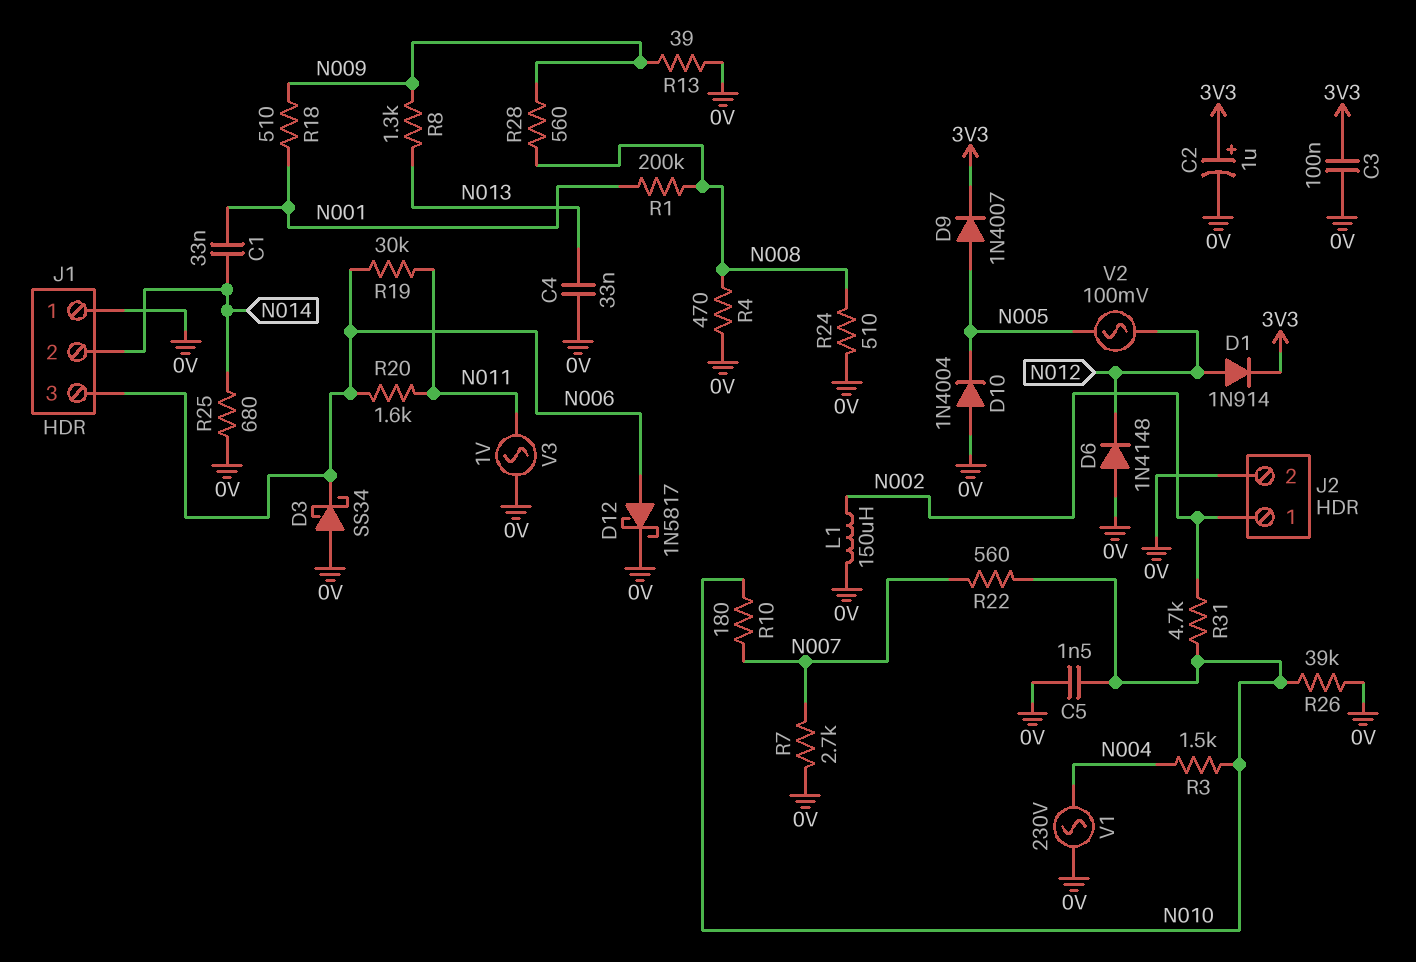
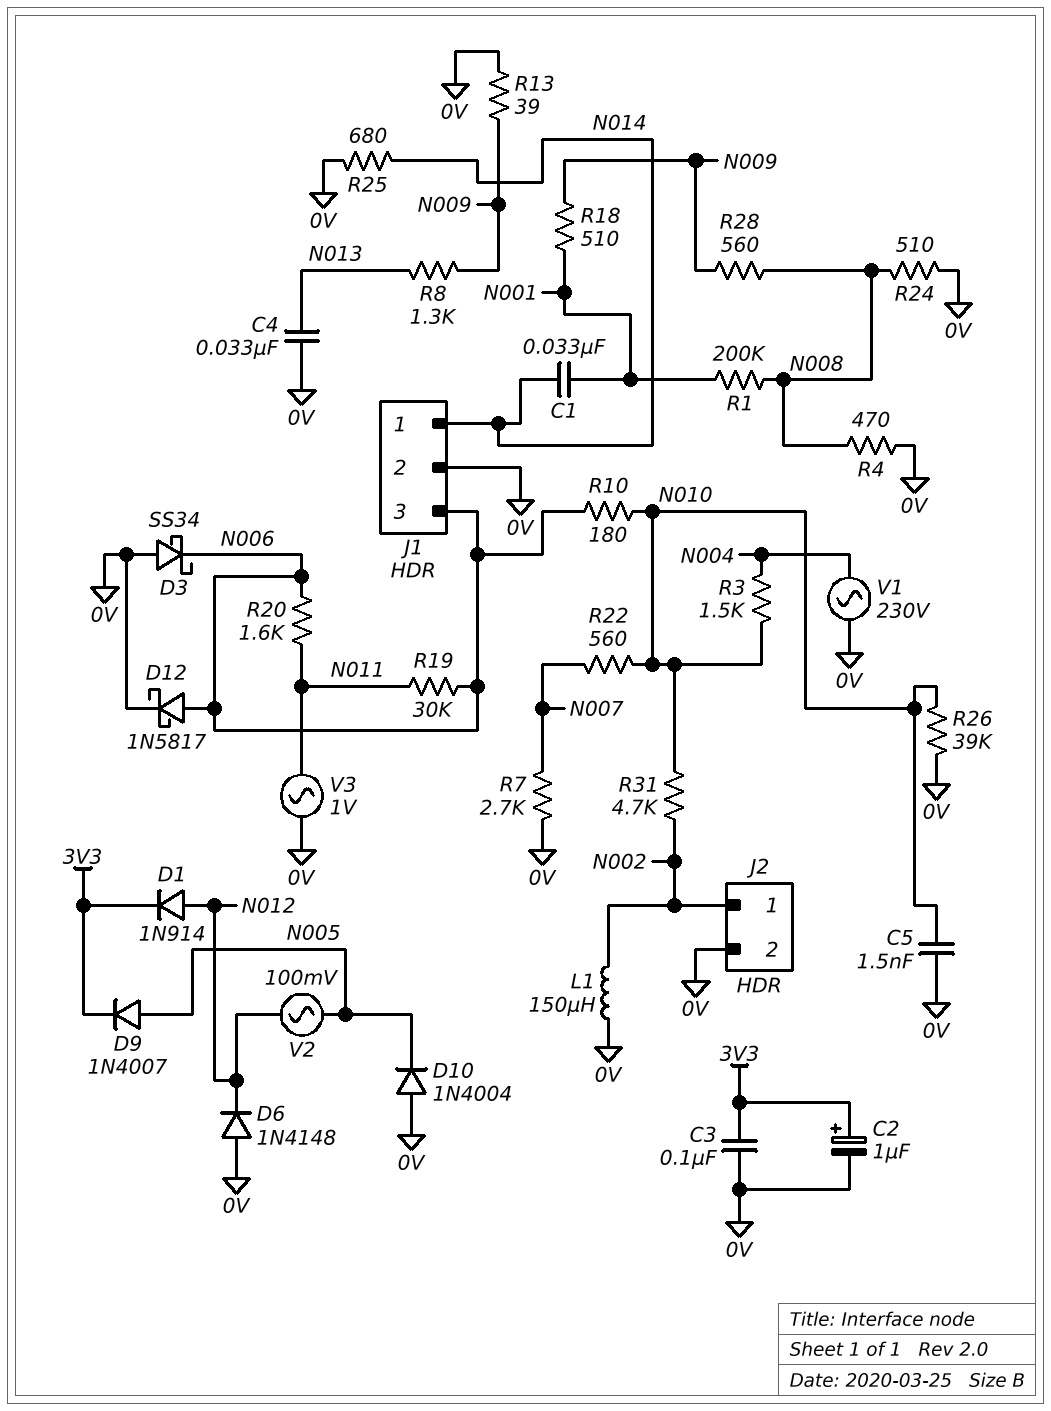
J1 pin 1: 0V -> N014
J1 pin 2: N014 -> 0V
R10: 180 (N007, N010) -> 180 (N006, N010)

